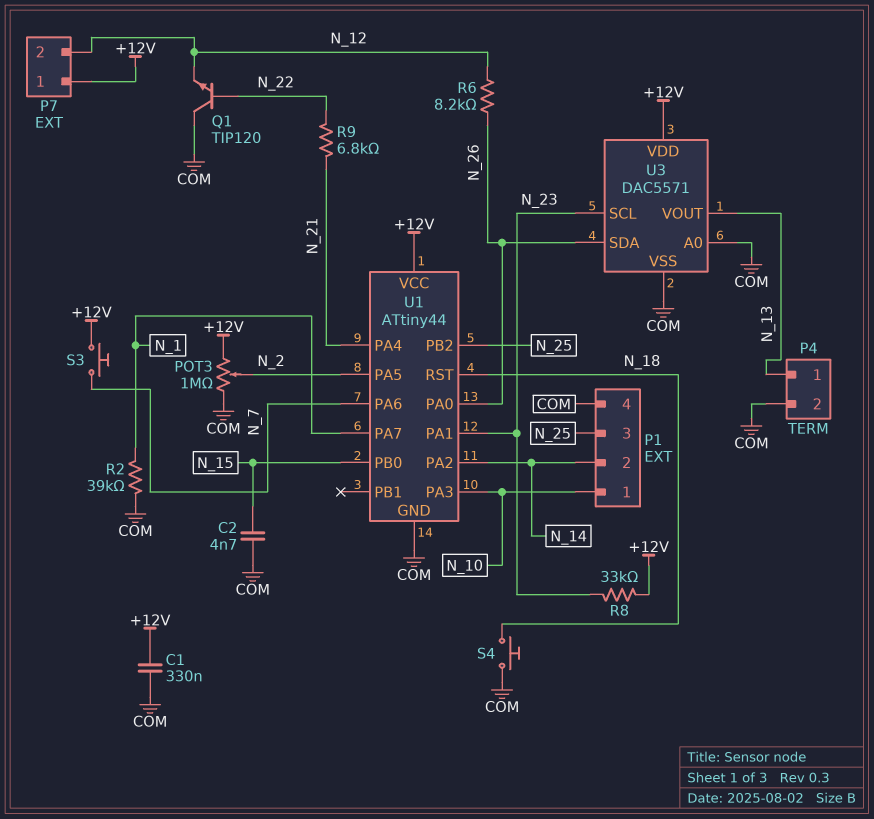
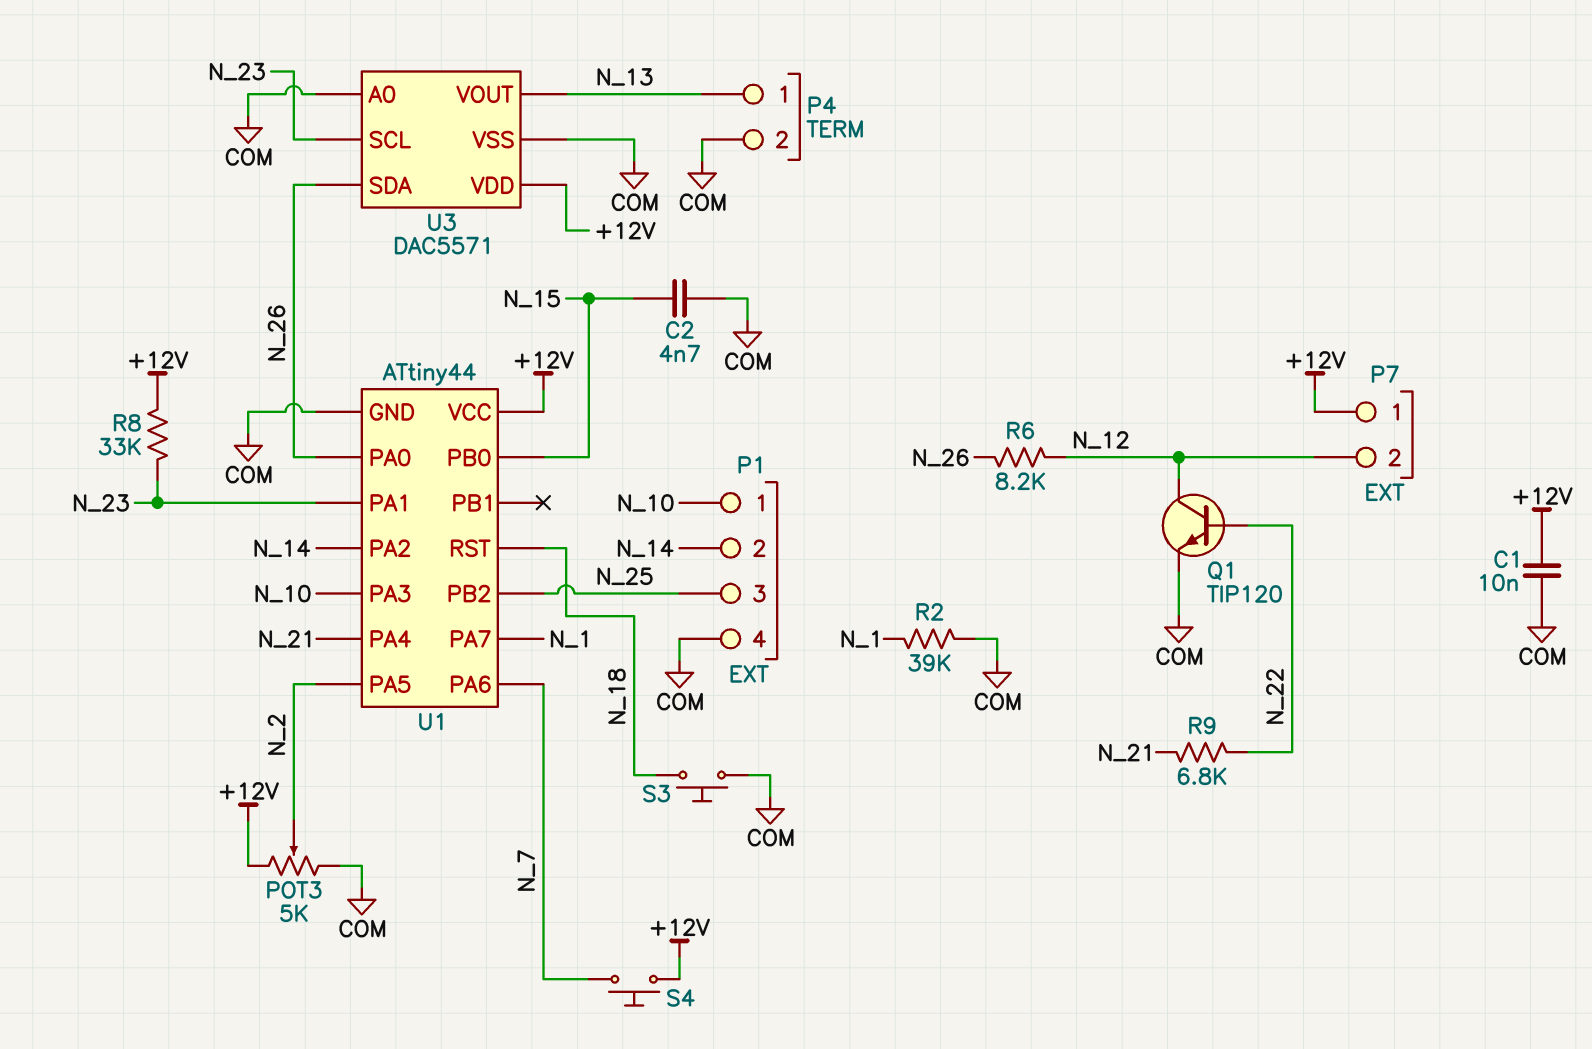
C1: 330nF (+12V, COM) -> 10nF (+12V, COM)
POT3: 1M (+12V, COM, wiper N_2) -> 5k (+12V, COM, wiper N_2)
Q1: NPN TIP120 (B N_22, C COM, E N_12) -> NPN TIP120 (B N_22, C N_12, E COM)
S3: button (+12V, N_7) -> button (COM, N_18)
S4: button (COM, N_18) -> button (+12V, N_7)

